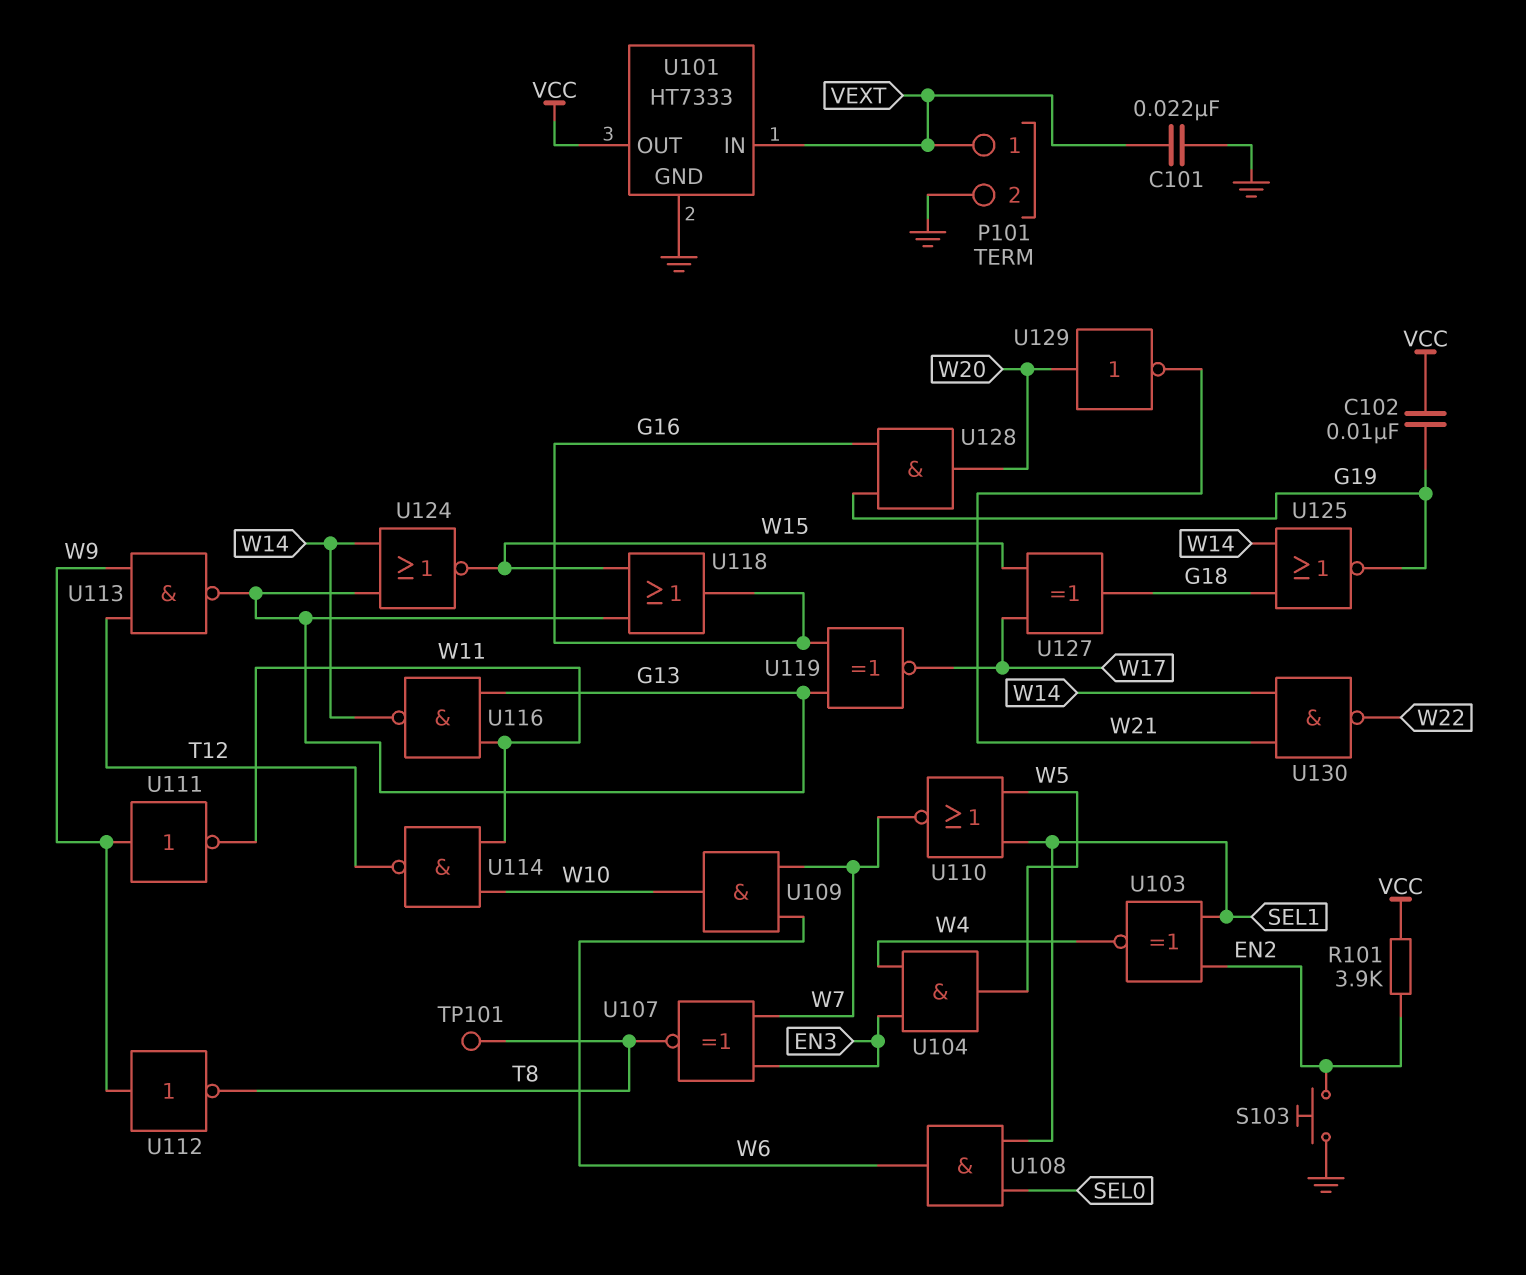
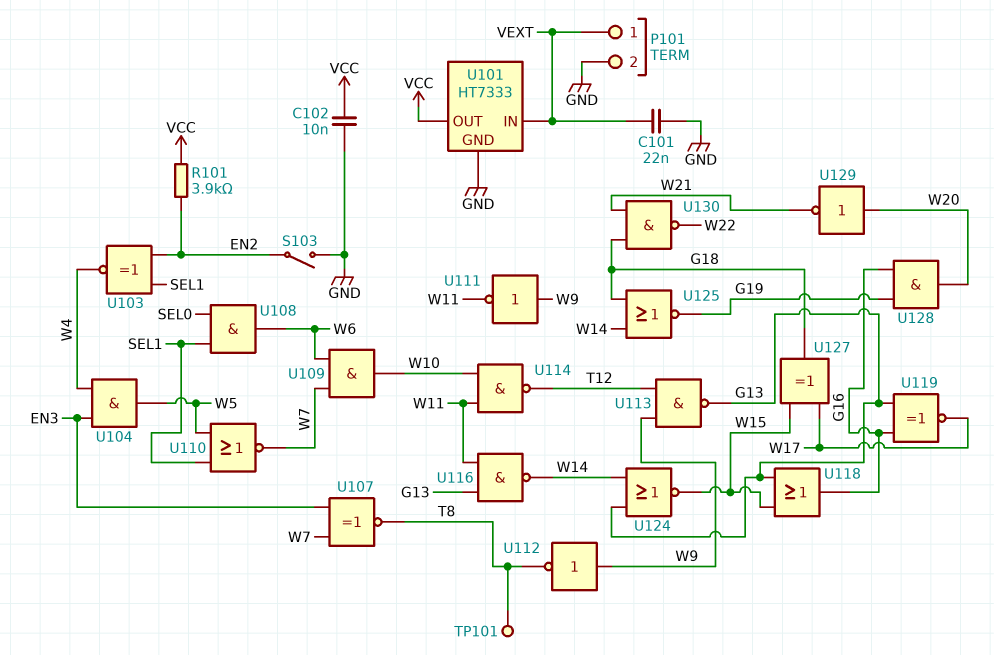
C102: 10nF (G19, VCC) -> 10nF (GND, VCC)
S103: button (EN2, GND) -> switch (EN2, GND)
U130: NAND (in W14, in W21, out W22) -> NAND (in G18, in W21, out W22)

